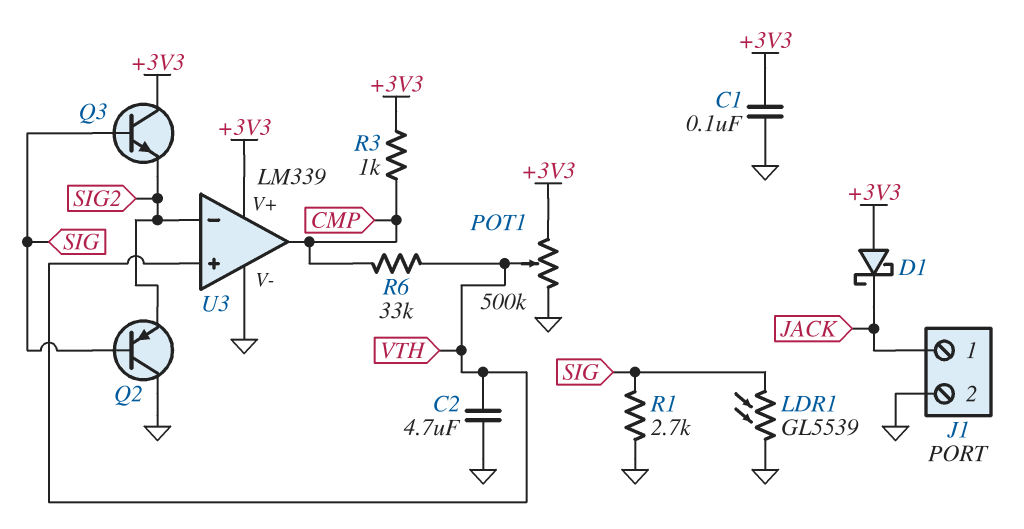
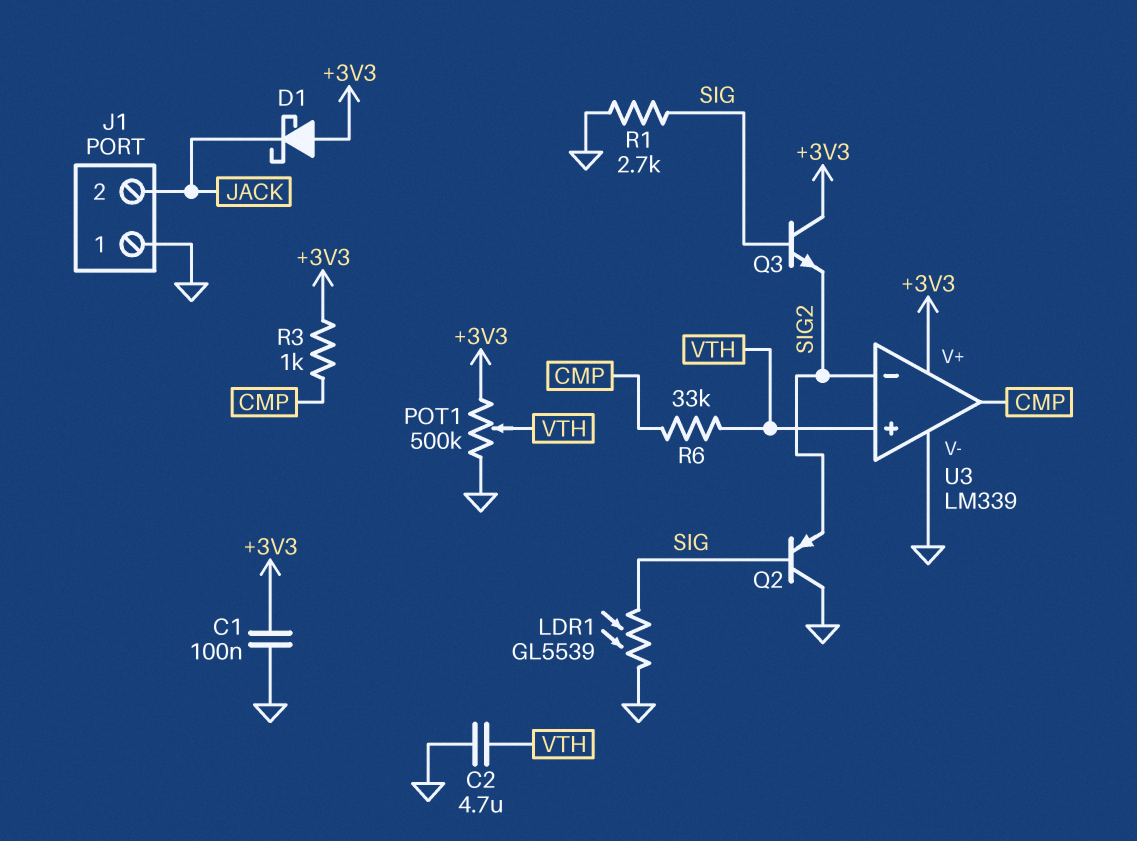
J1 pin 1: JACK -> GND
J1 pin 2: GND -> JACK

